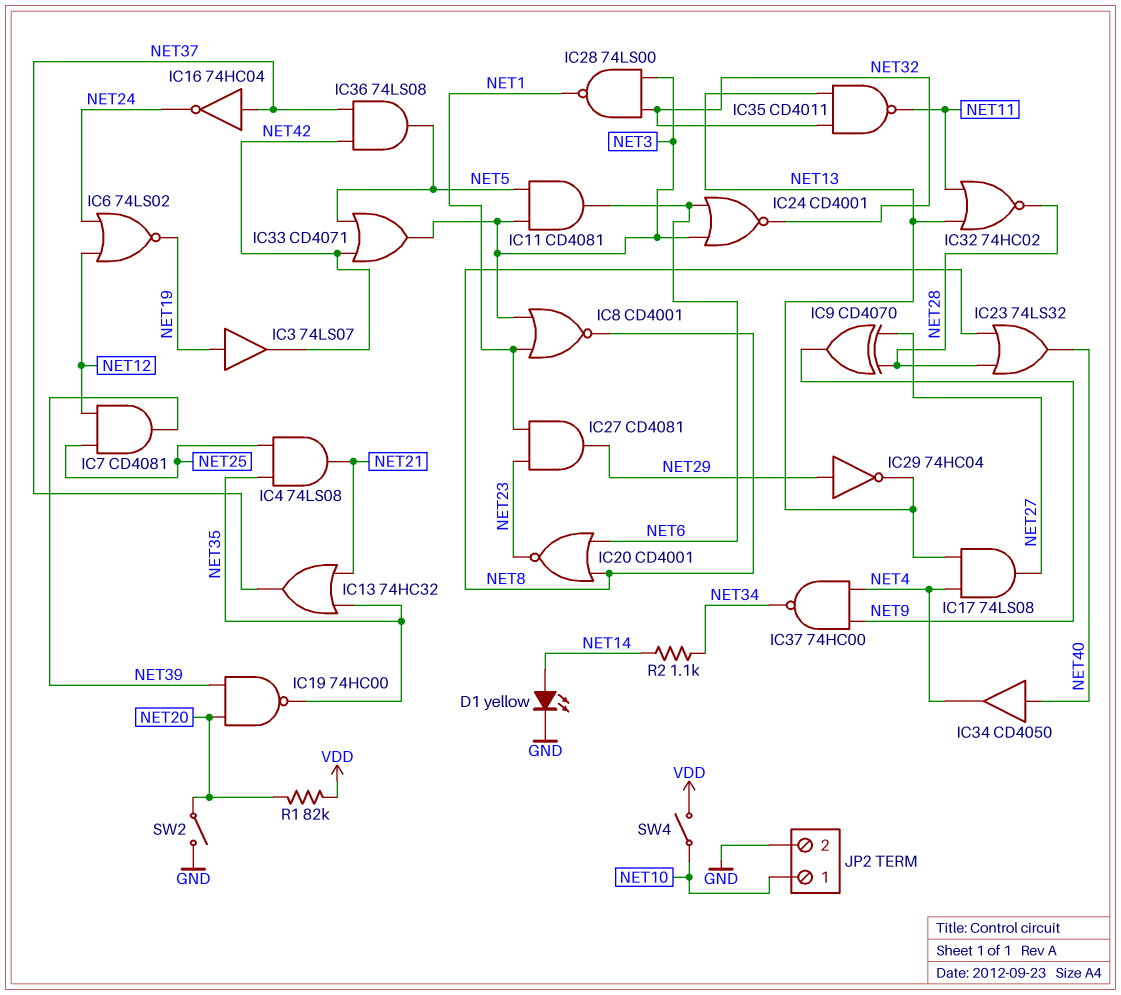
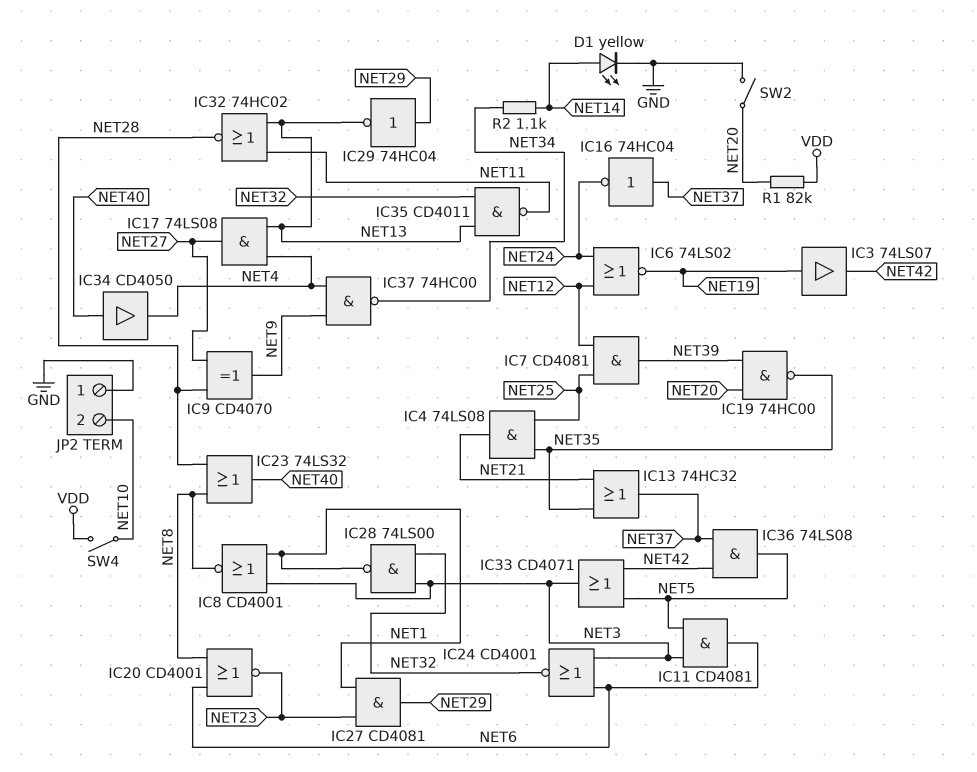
JP2 pin 1: NET10 -> GND
JP2 pin 2: GND -> NET10

